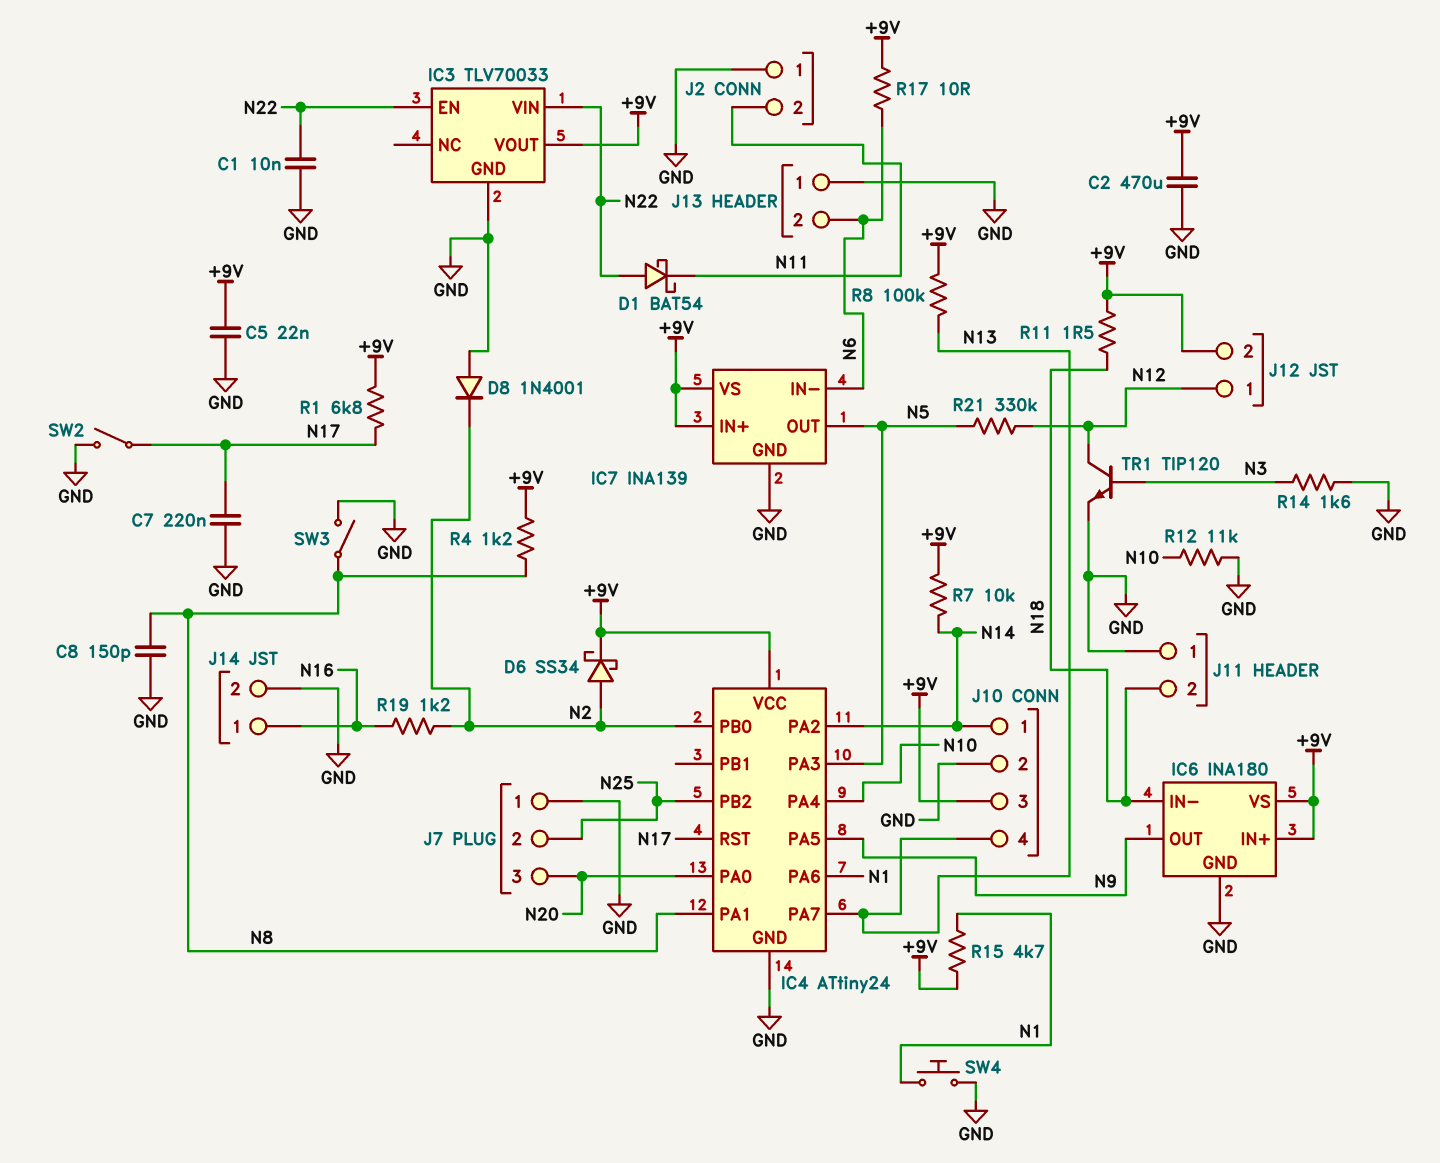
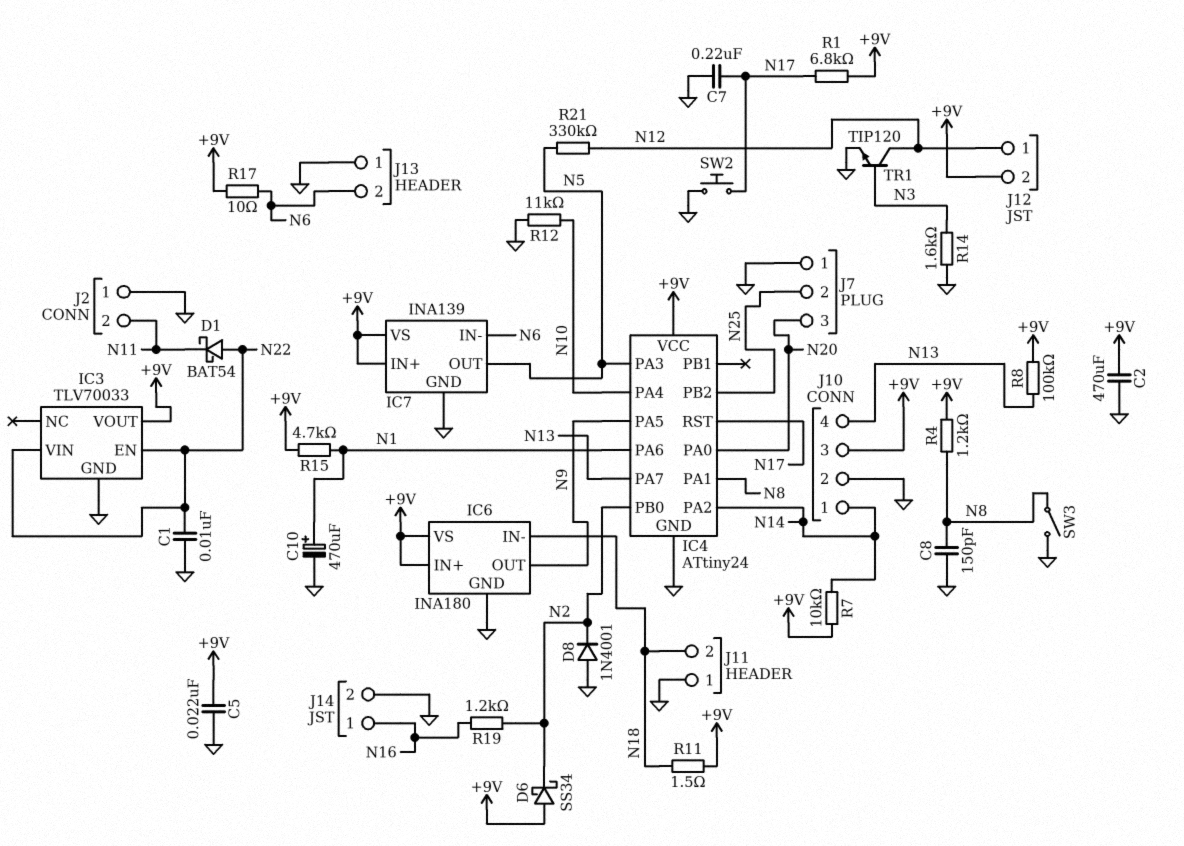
C10: none -> 470uF (plus N1, minus GND)
D6: schottky SS34 (A N2, K +9V) -> schottky SS34 (A +9V, K N2)
SW2: switch (GND, N17) -> button (GND, N17)
SW4: button (GND, N1) -> none

